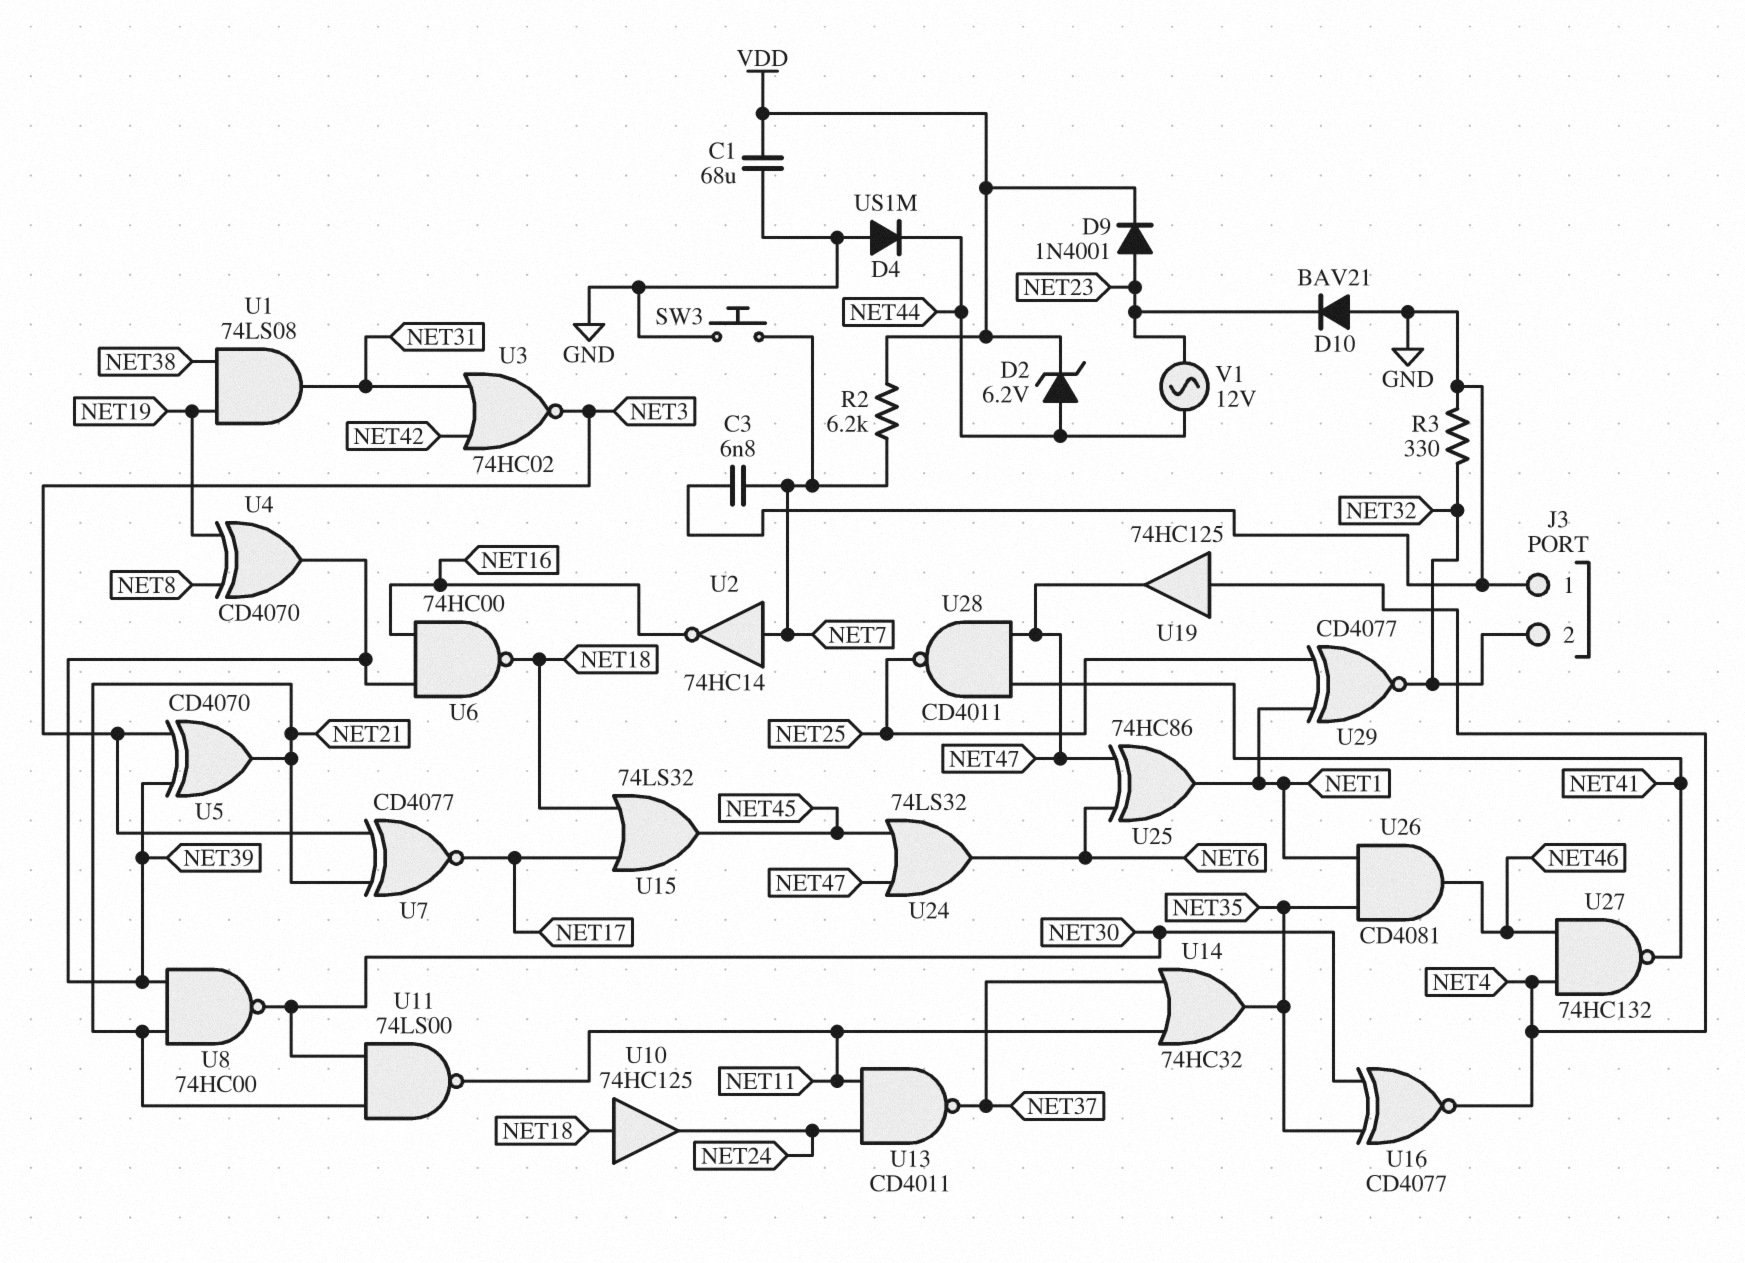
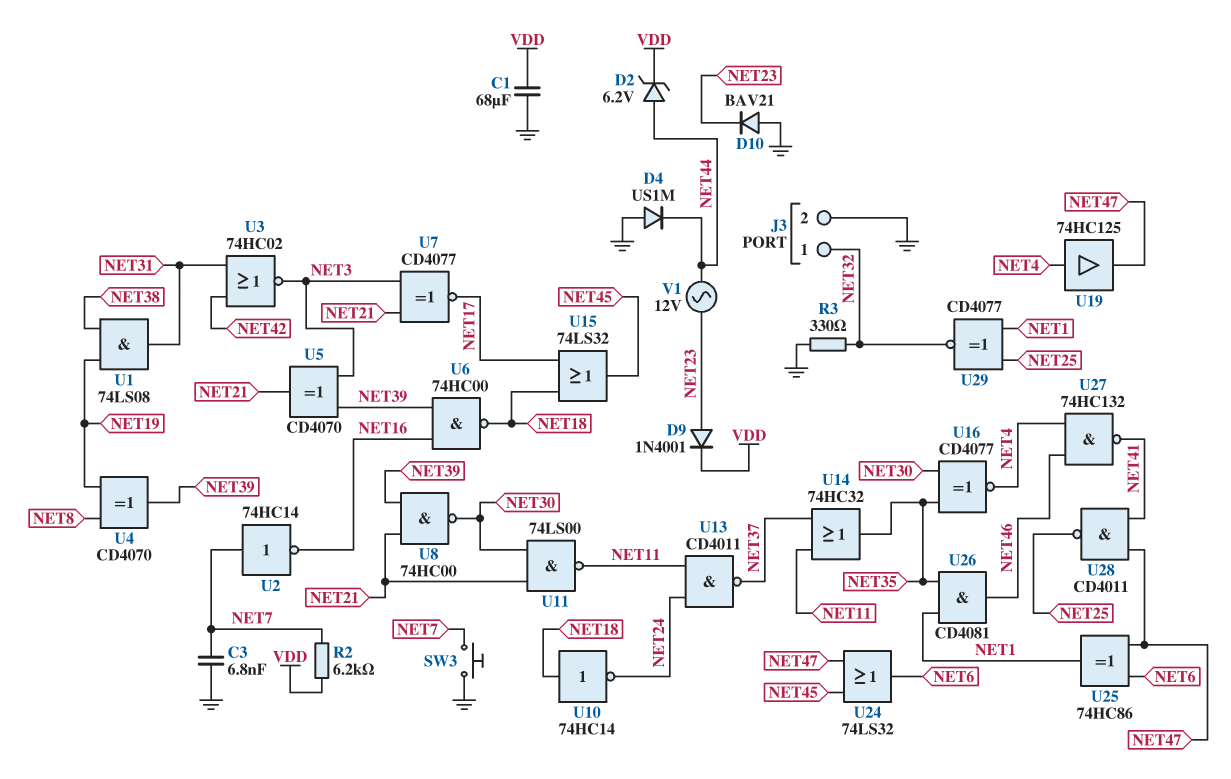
J3 pin 1: GND -> NET32
J3 pin 2: NET32 -> GND
U10: buffer 74HC125 (in NET18, out NET24) -> NOT 74HC14 (in NET18, out NET24)

